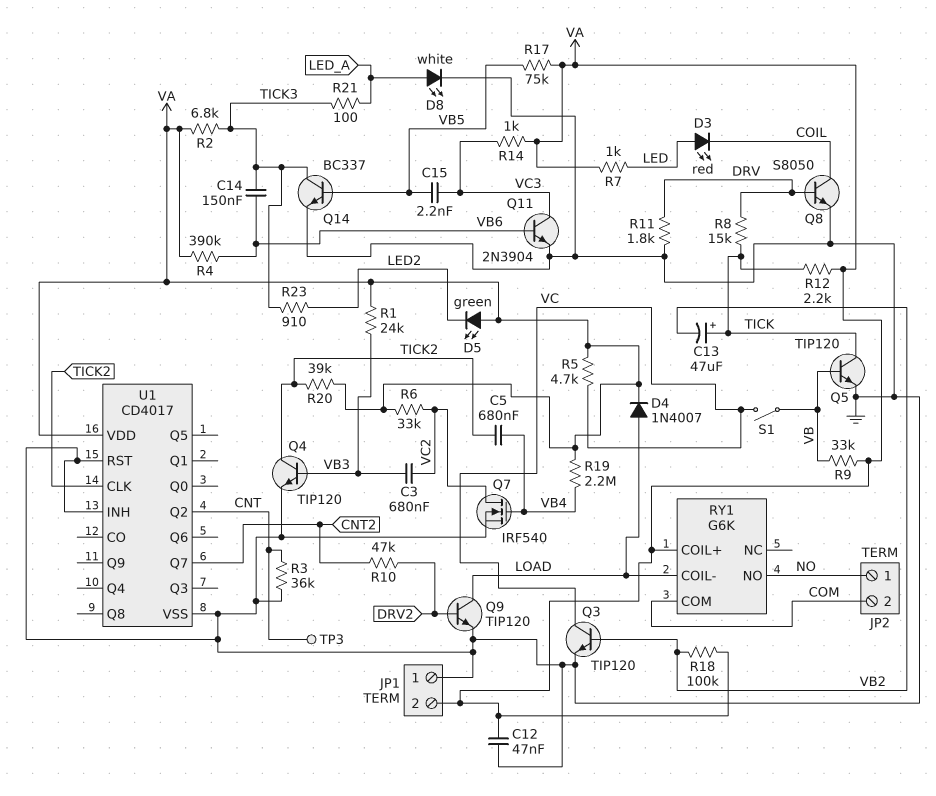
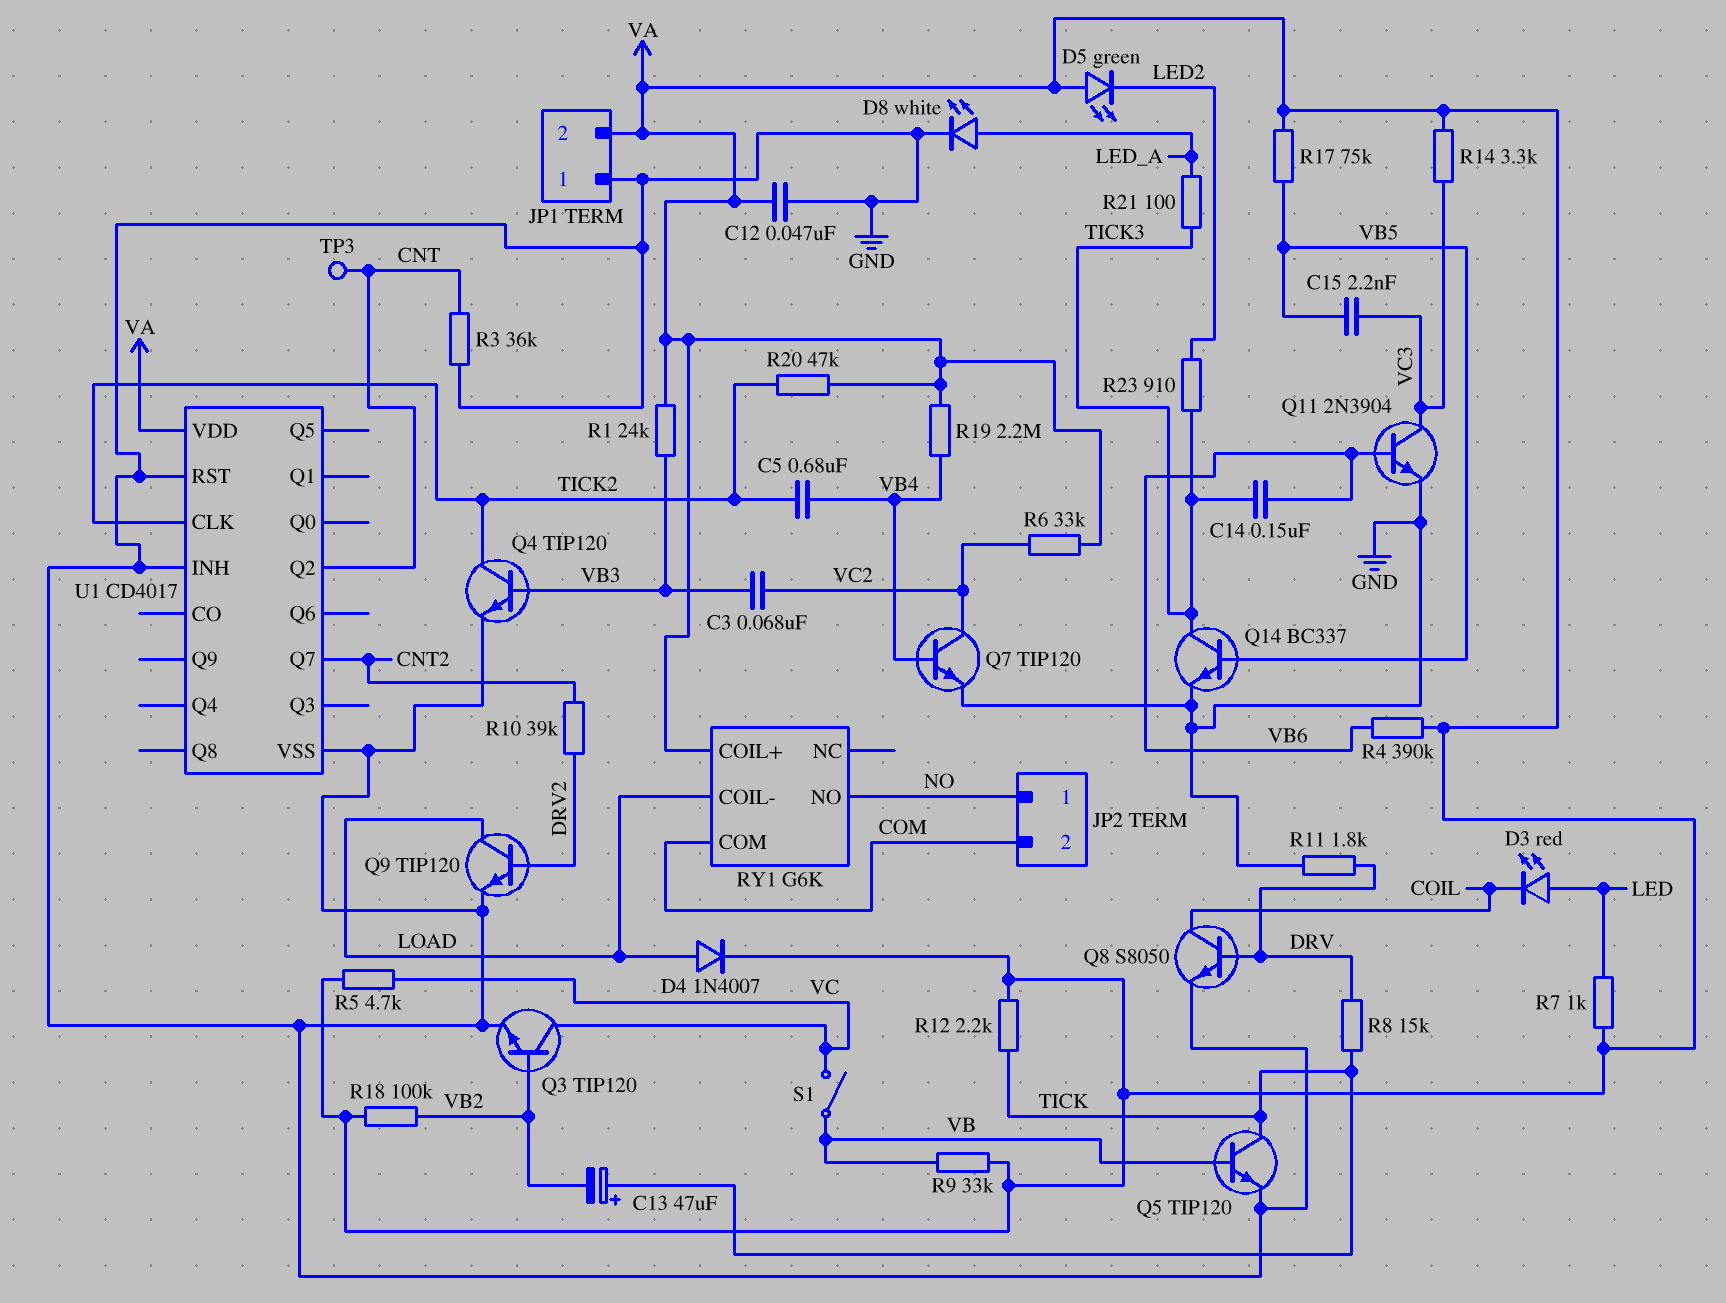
C3: 680nF (VB3, VC2) -> 68nF (VB3, VC2)
Q7: NMOS IRF540 (G VB4, D VC2, S GND) -> NPN TIP120 (B VB4, C VC2, E GND)
R2: 6.8k (TICK3, VA) -> none
R10: 47k (CNT2, DRV2) -> 39k (CNT2, DRV2)
R14: 1k (VA, VC3) -> 3.3k (VA, VC3)
R20: 39k (TICK2, VA) -> 47k (TICK2, VA)

